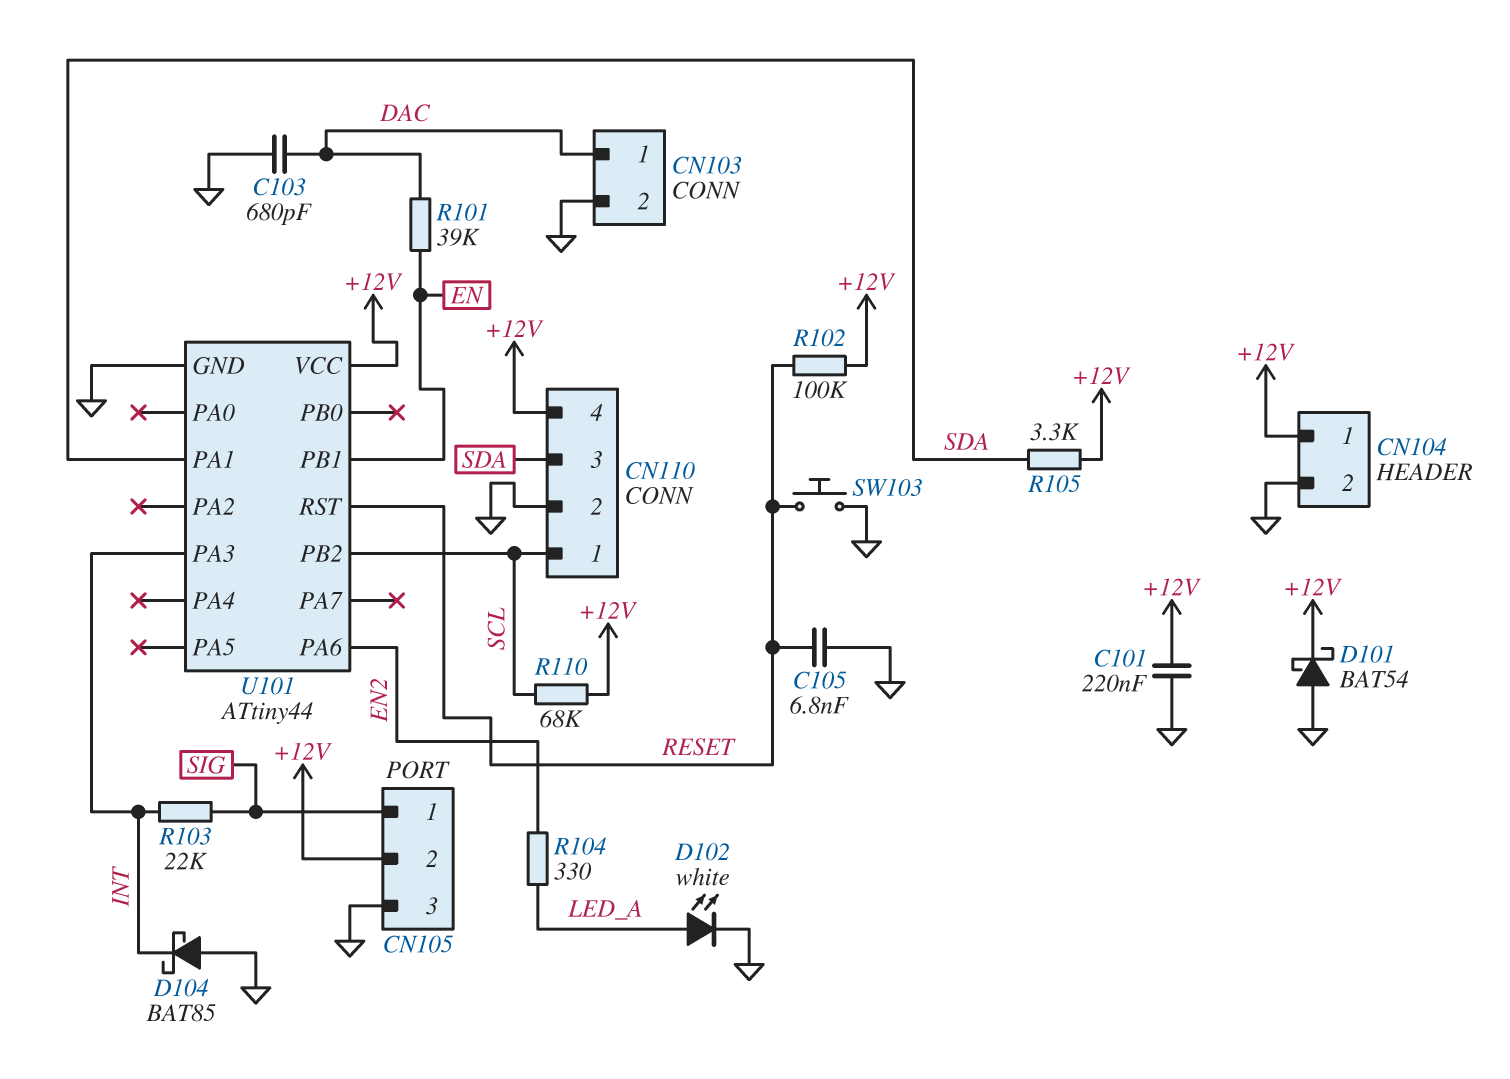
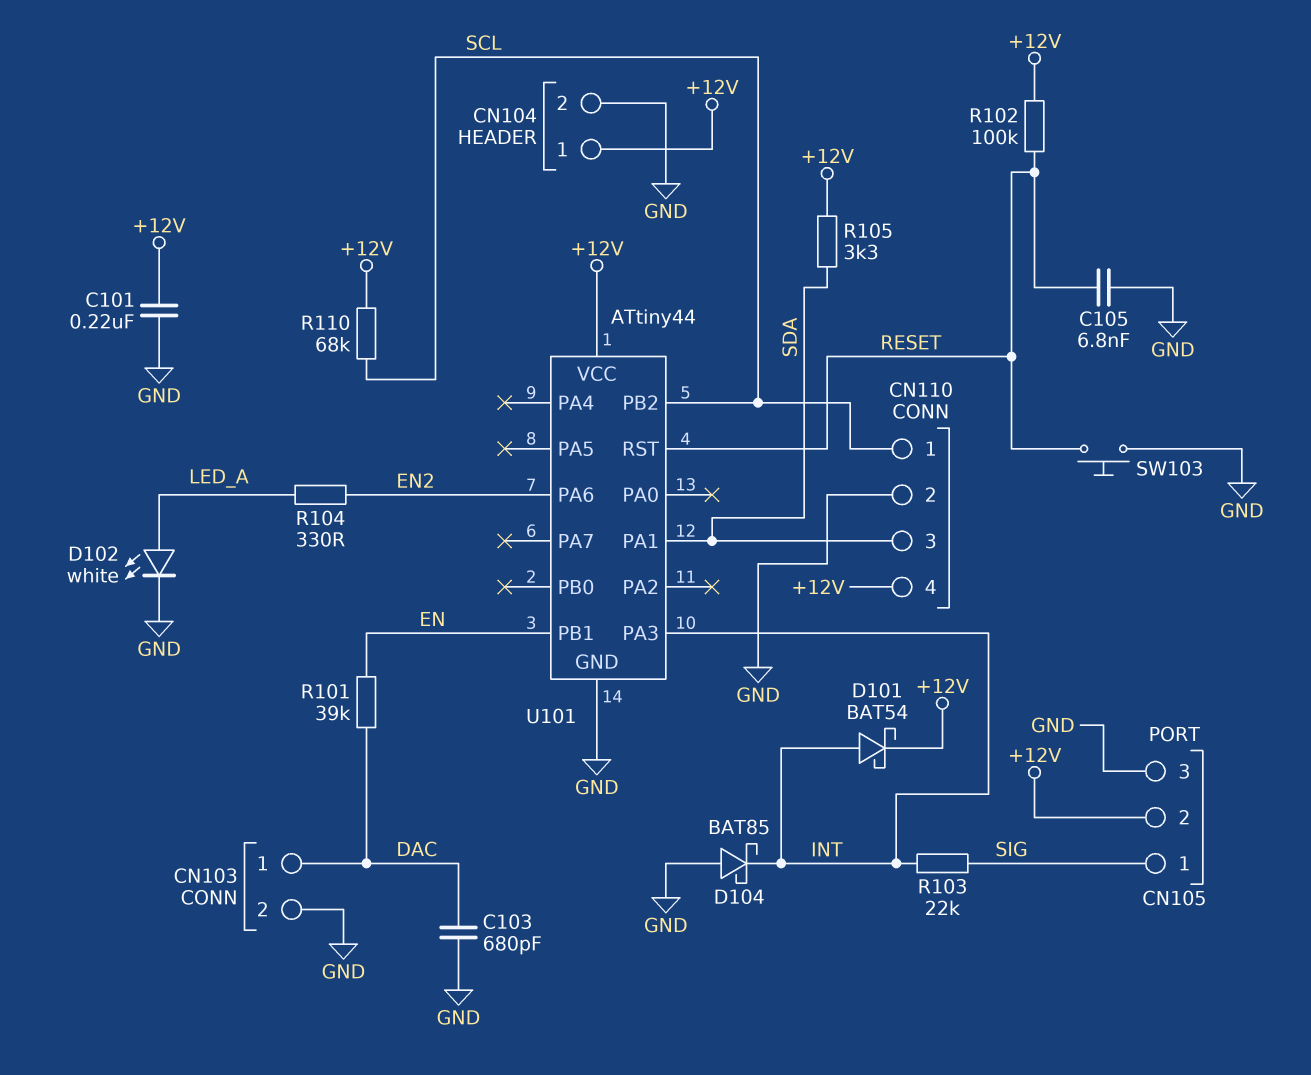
D101: schottky BAT54 (A GND, K +12V) -> schottky BAT54 (A INT, K +12V)

